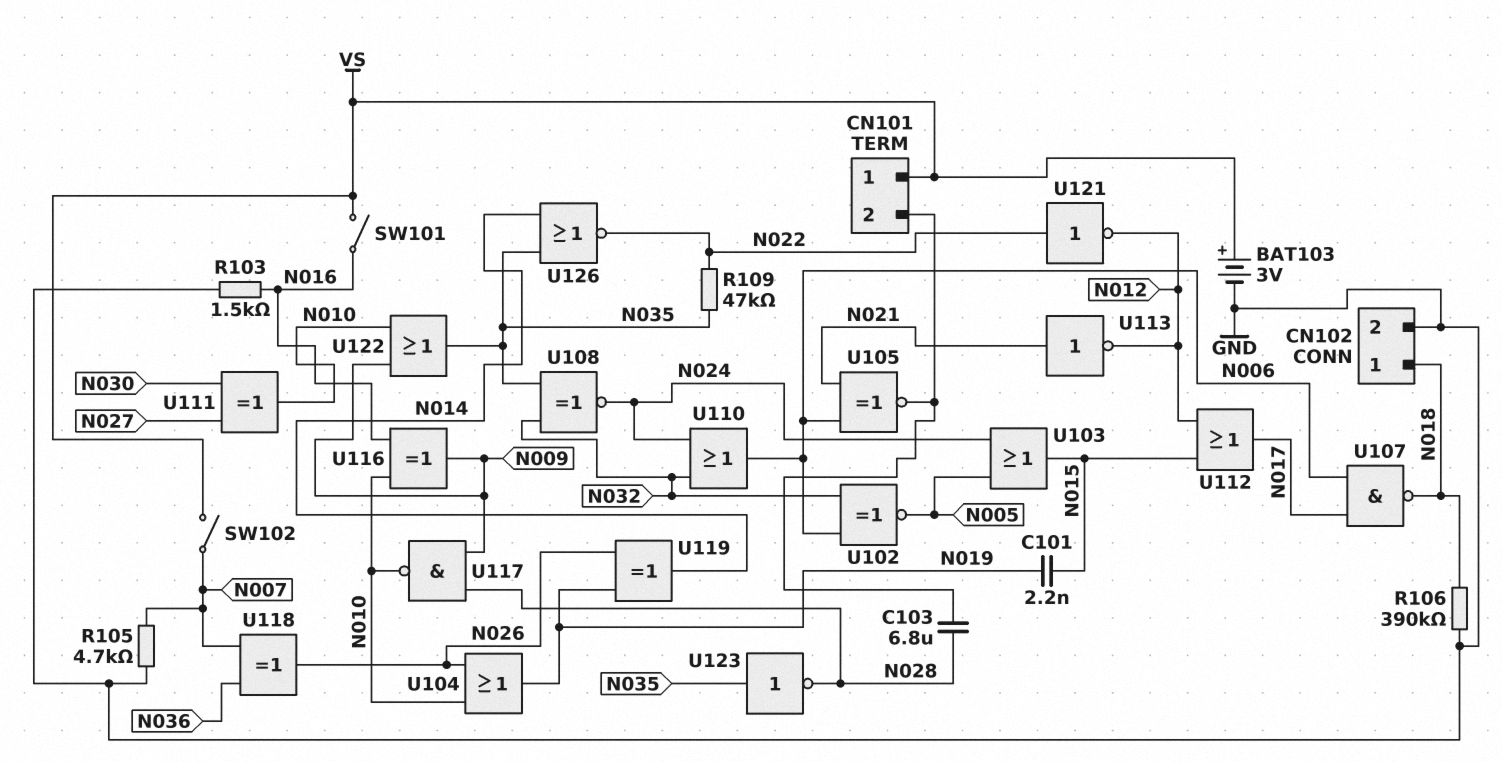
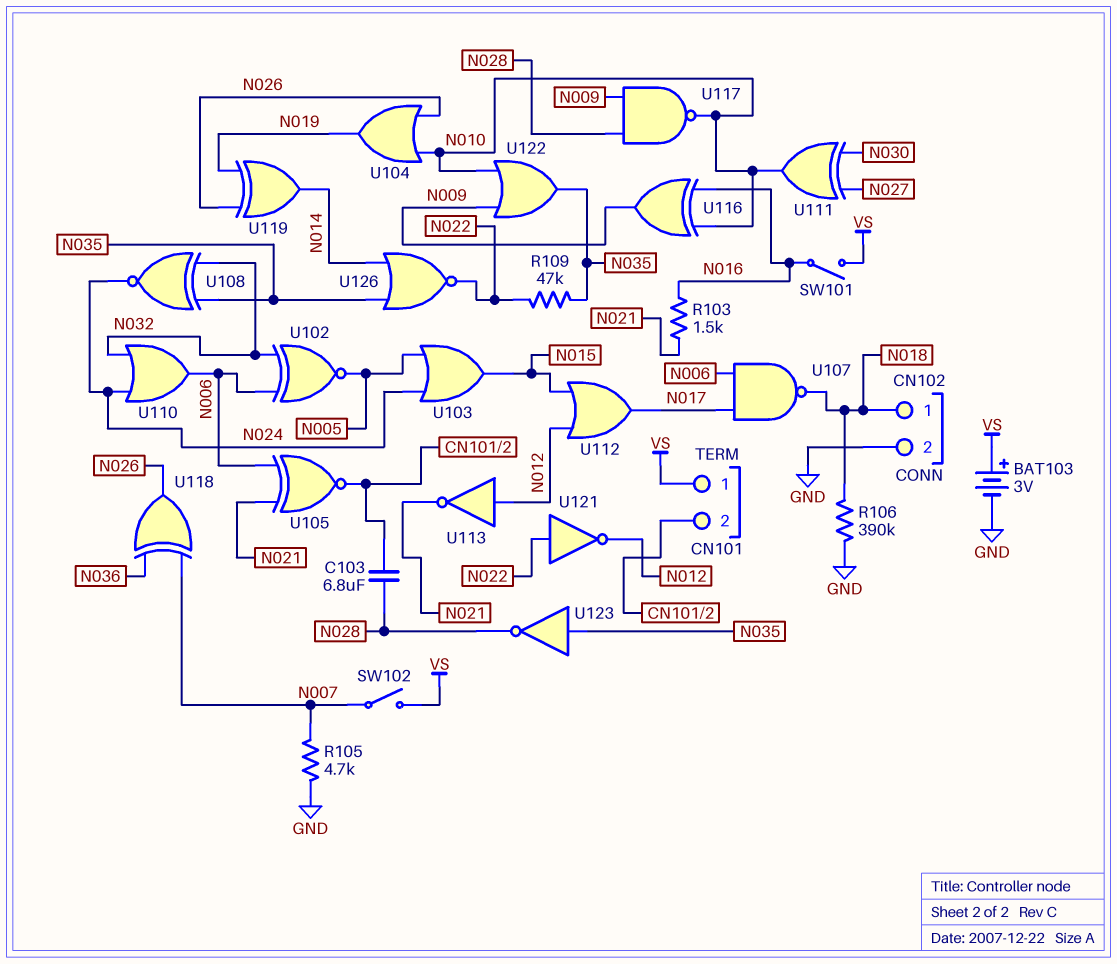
C101: 2.2nF (N015, N019) -> none
R103: 1.5k (GND, N016) -> 1.5k (N016, N021)
U113: NOT (in N021, out N012) -> NOT (in N012, out N021)

